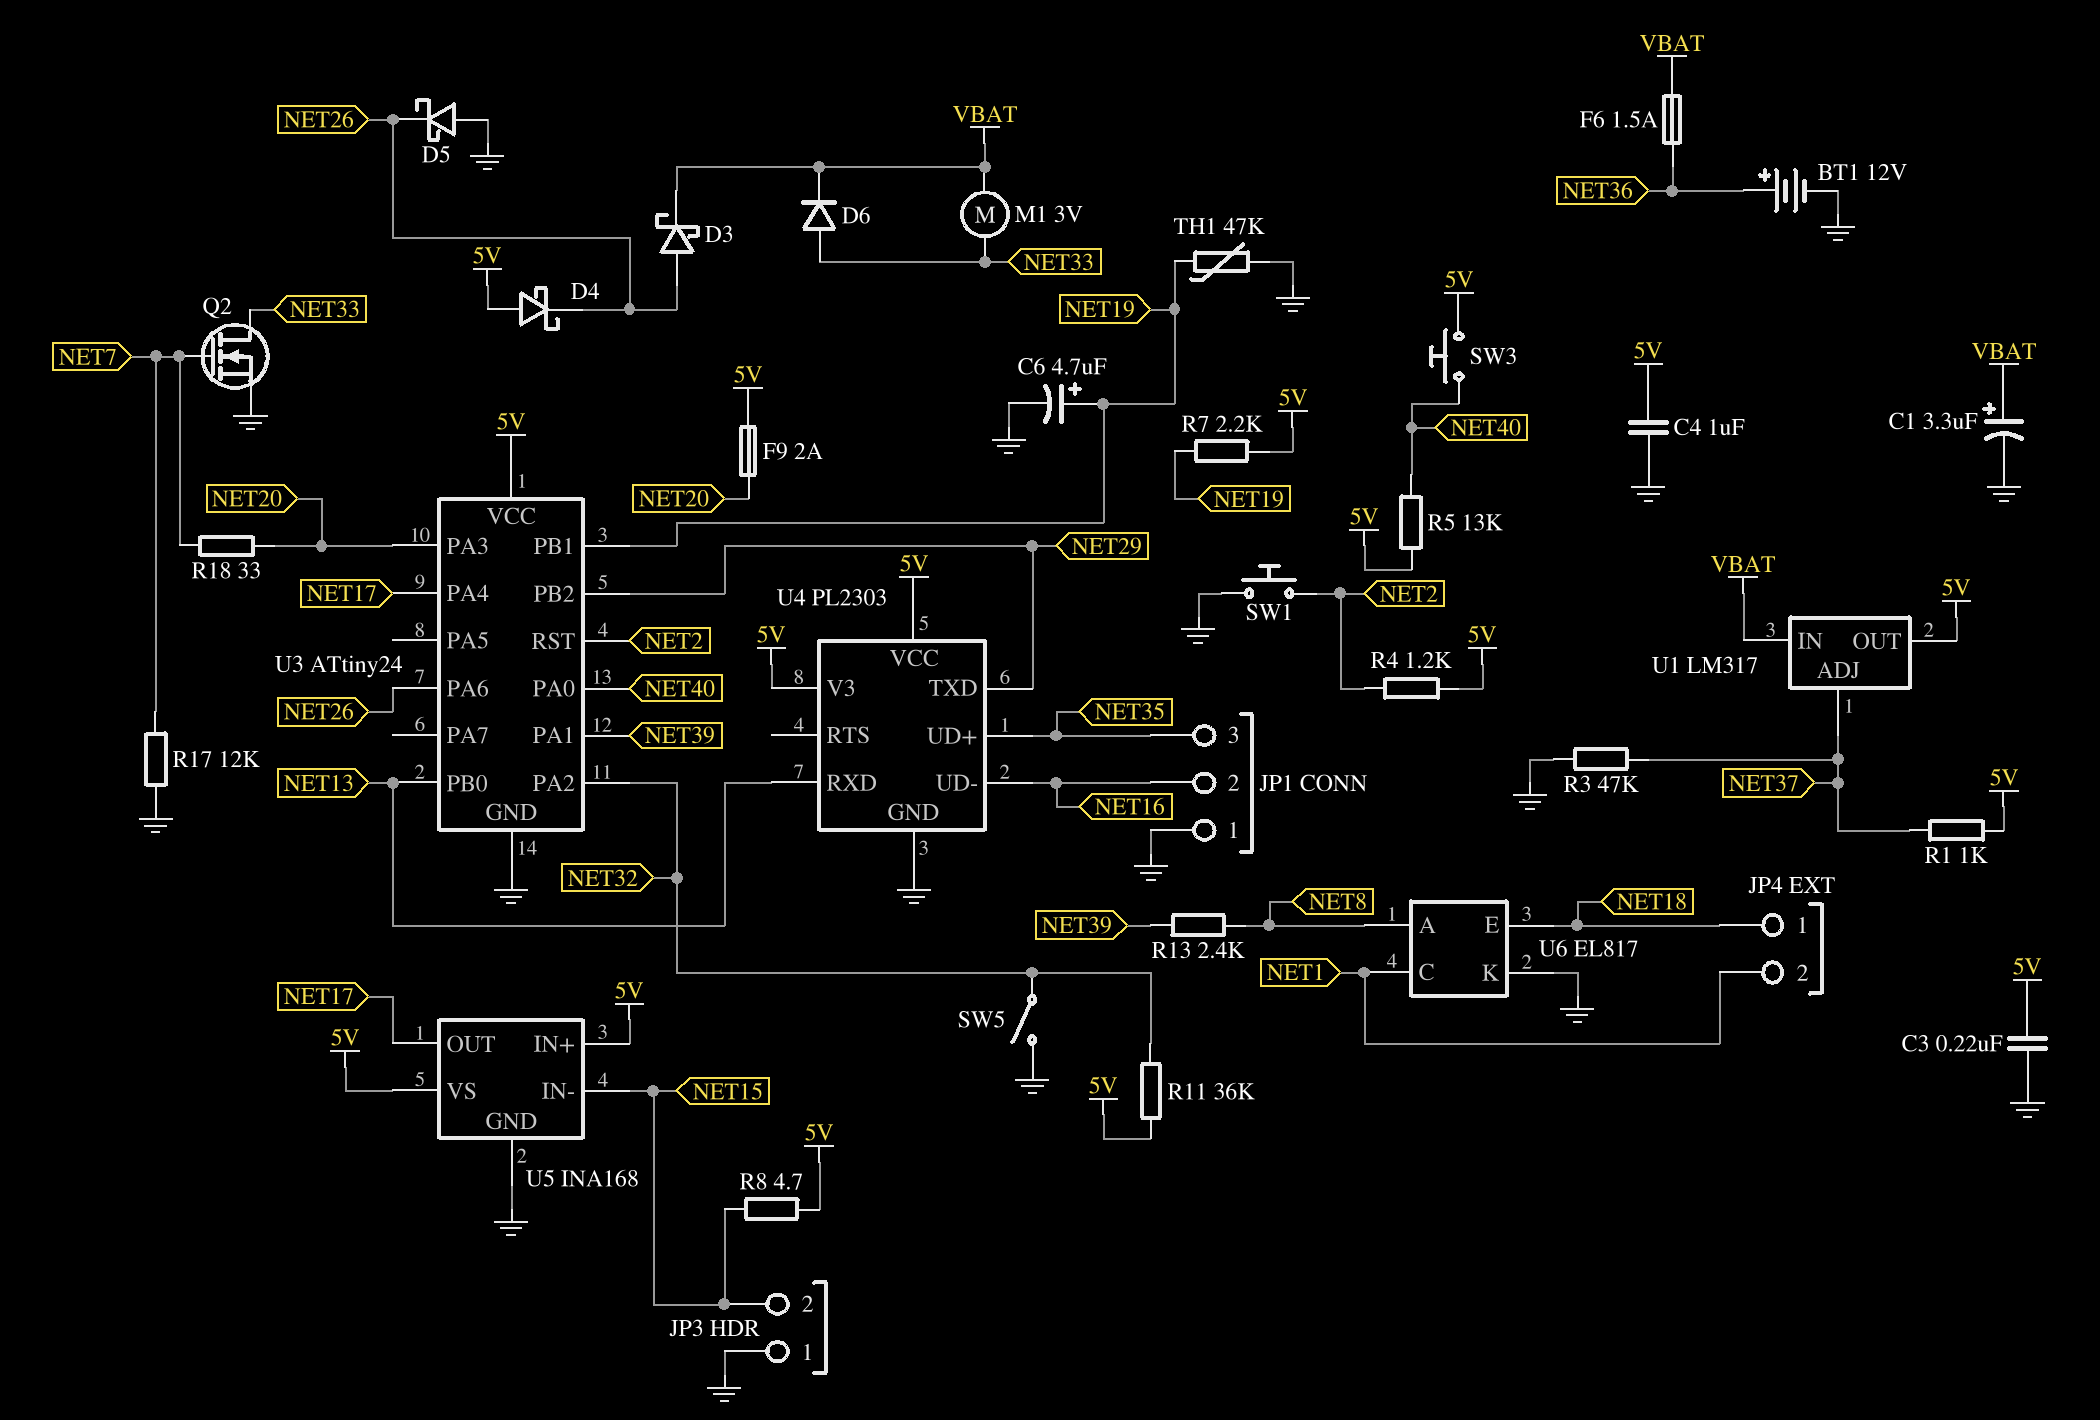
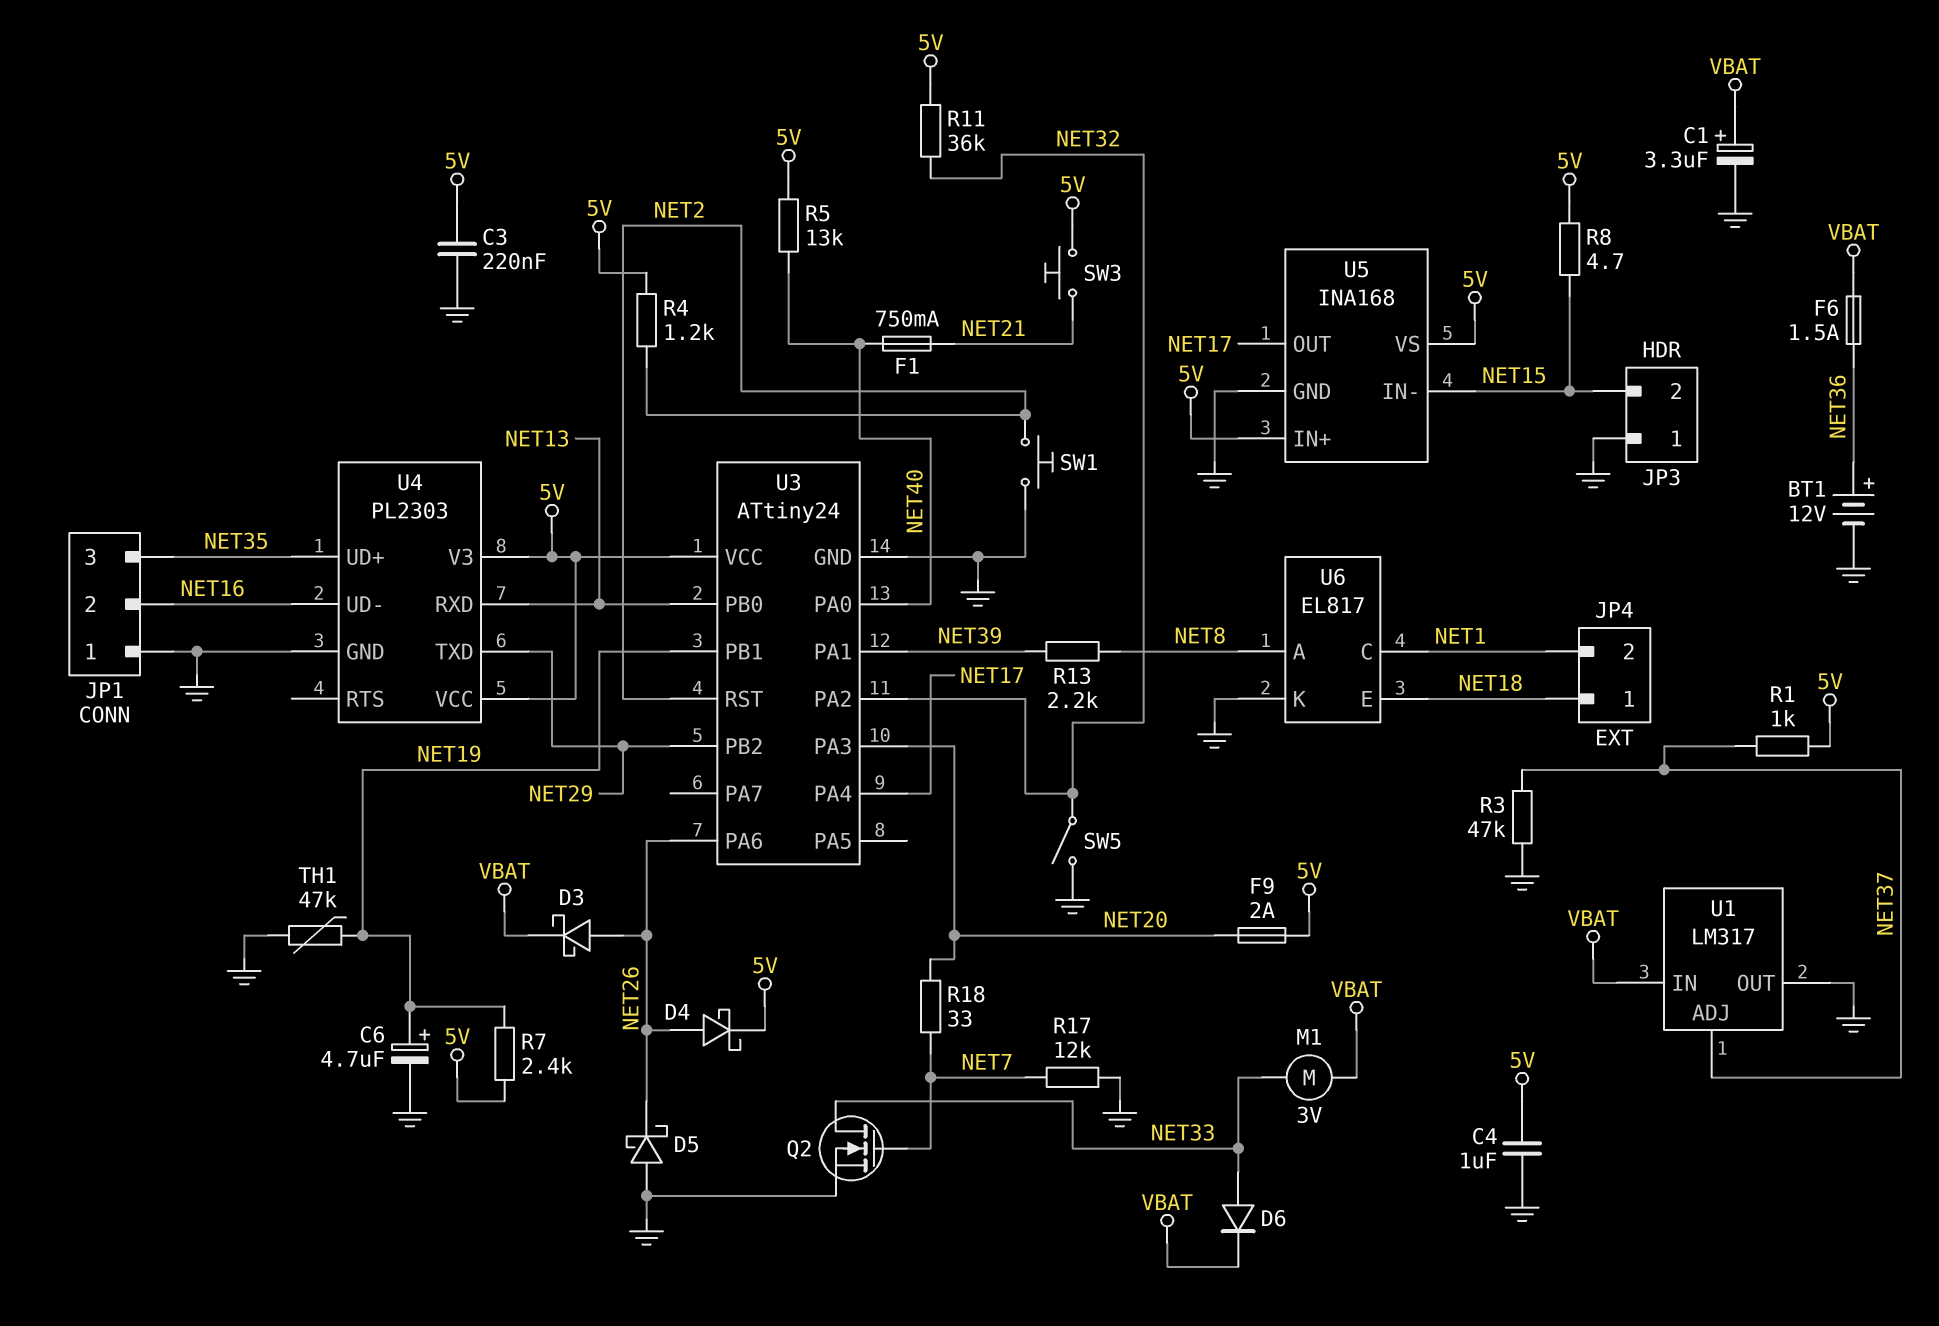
D4: schottky (A 5V, K NET26) -> schottky (A NET26, K 5V)
F1: none -> 750mA (NET21, NET40)
R7: 2.2k (5V, NET19) -> 2.4k (5V, NET19)
R13: 2.4k (NET8, NET39) -> 2.2k (NET8, NET39)
SW3: button (5V, NET40) -> button (5V, NET21)
U1 pin OUT: 5V -> GND

